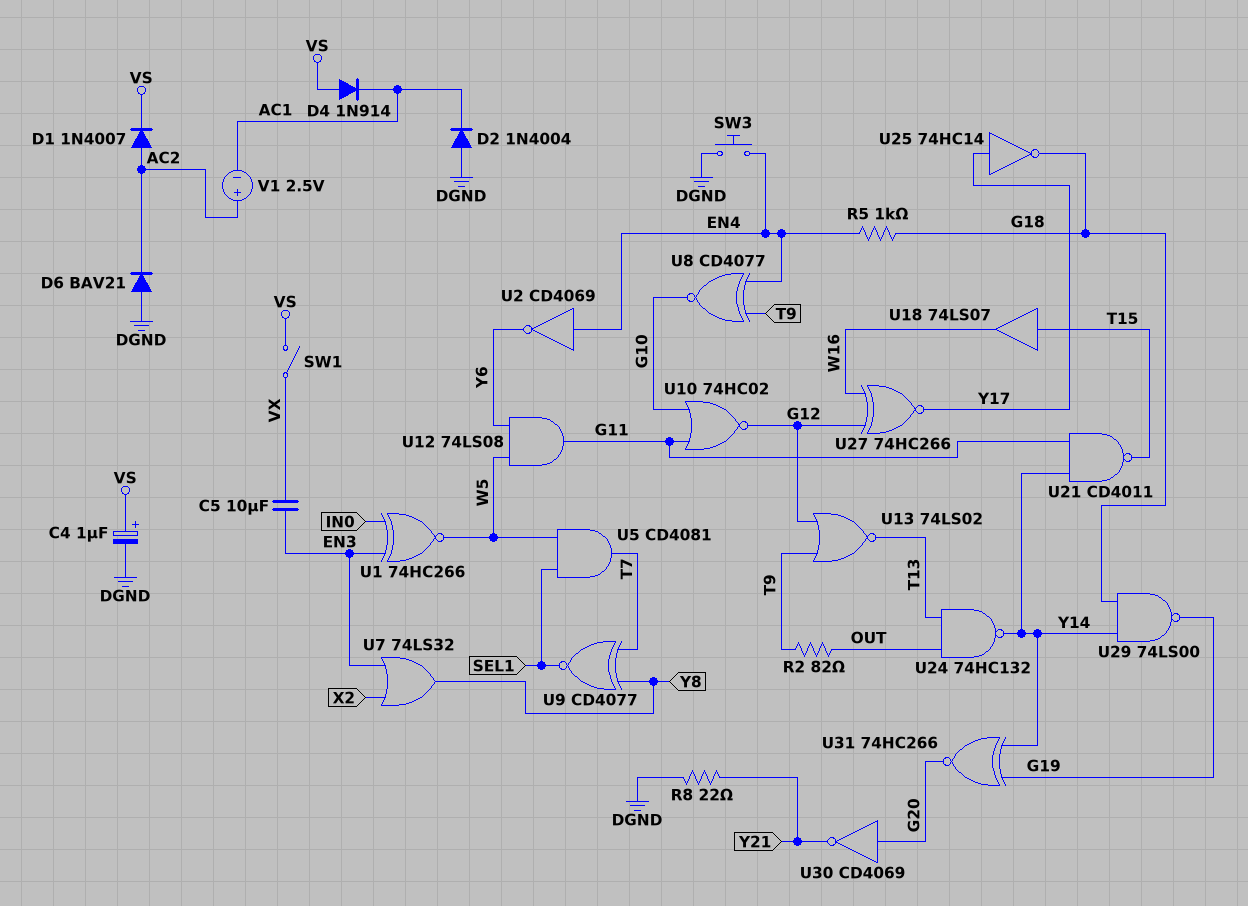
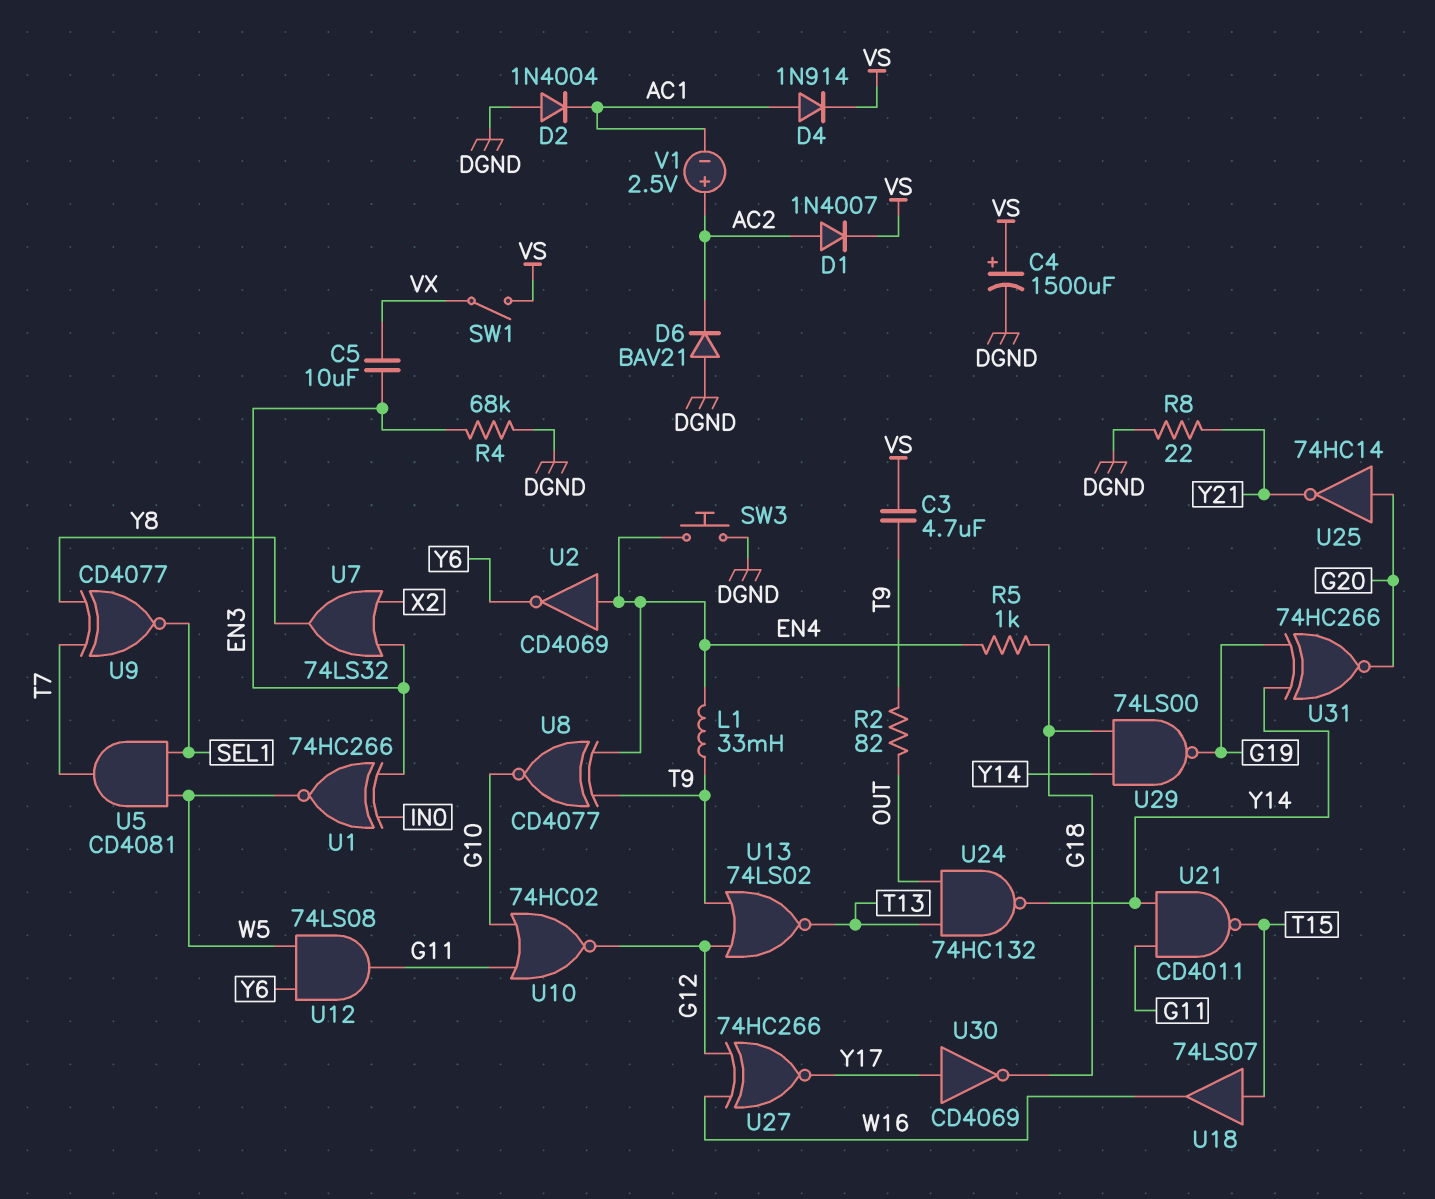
C3: none -> 4.7uF (T9, VS)
C4: 1uF (plus VS, minus DGND) -> 1500uF (plus VS, minus DGND)
D4: diode 1N914 (A VS, K AC1) -> diode 1N914 (A AC1, K VS)
L1: none -> 33mH (EN4, T9)
R4: none -> 68k (DGND, EN3)
U25: NOT 74HC14 (in Y17, out G18) -> NOT 74HC14 (in G20, out Y21)
U30: NOT CD4069 (in G20, out Y21) -> NOT CD4069 (in Y17, out G18)

